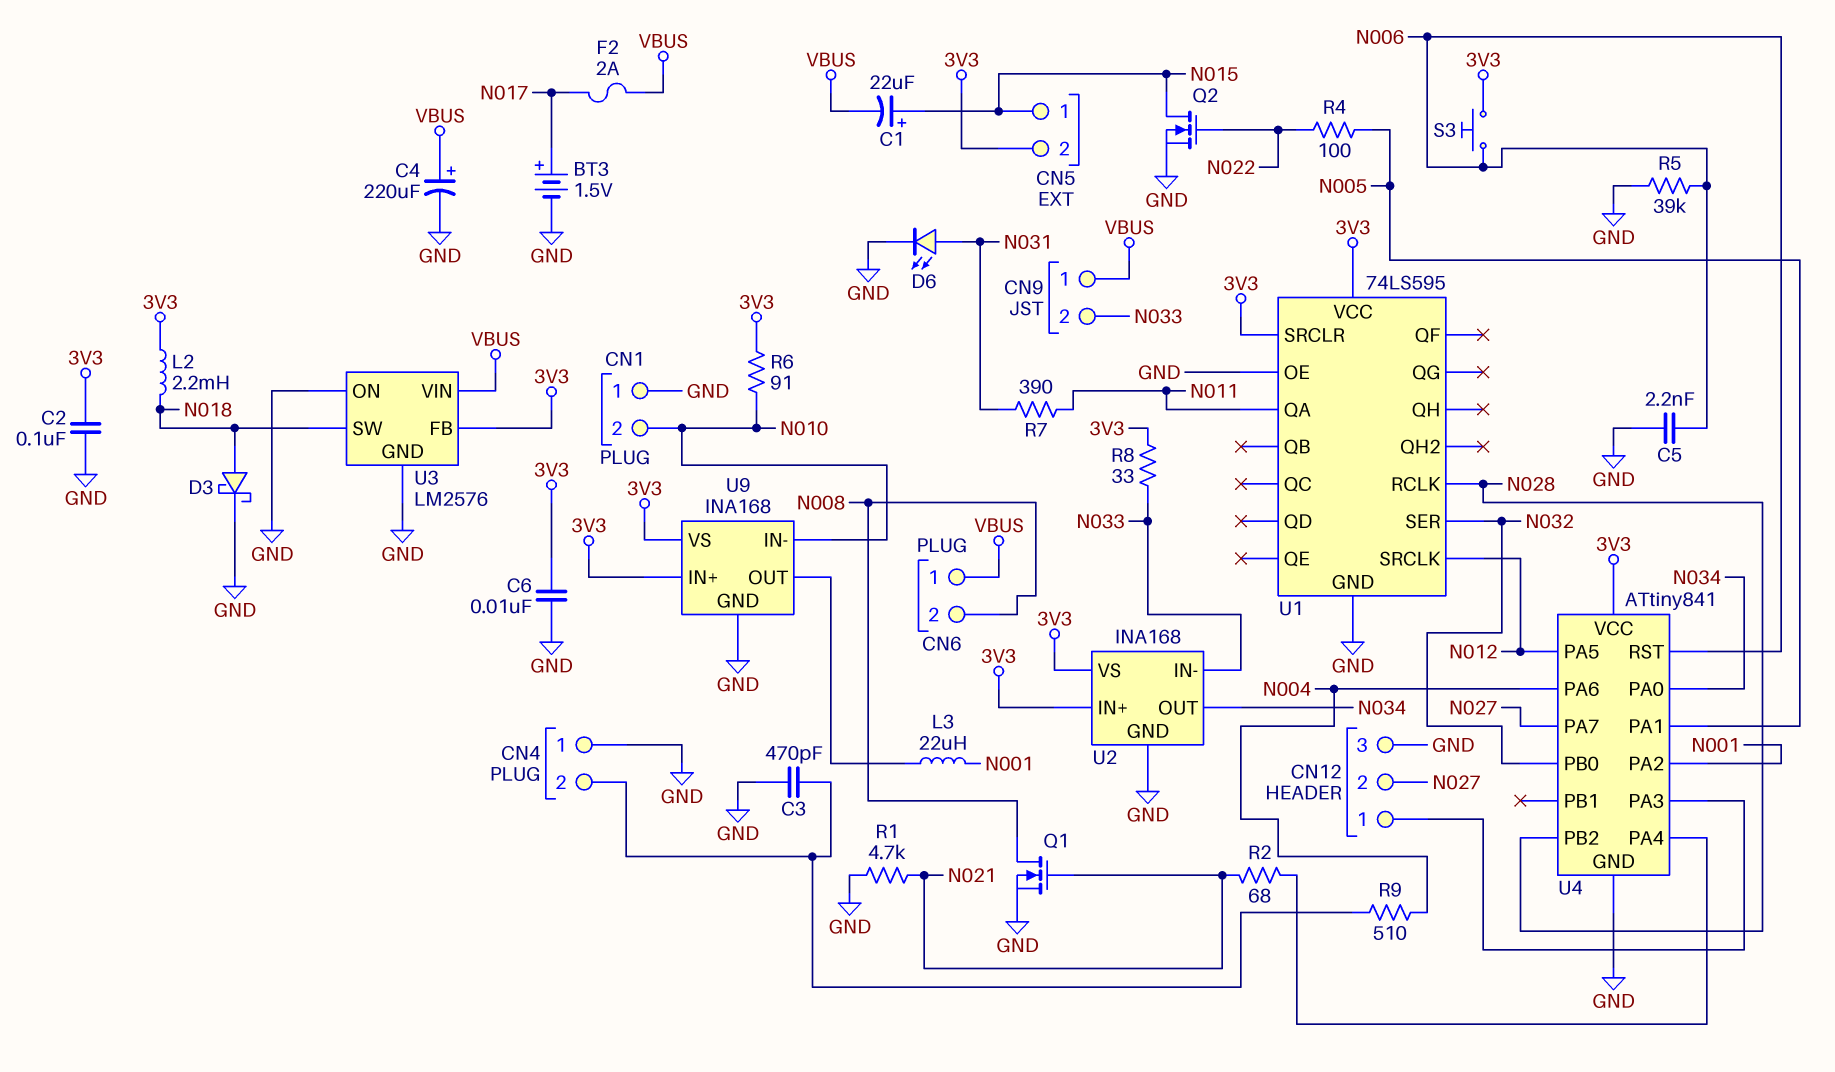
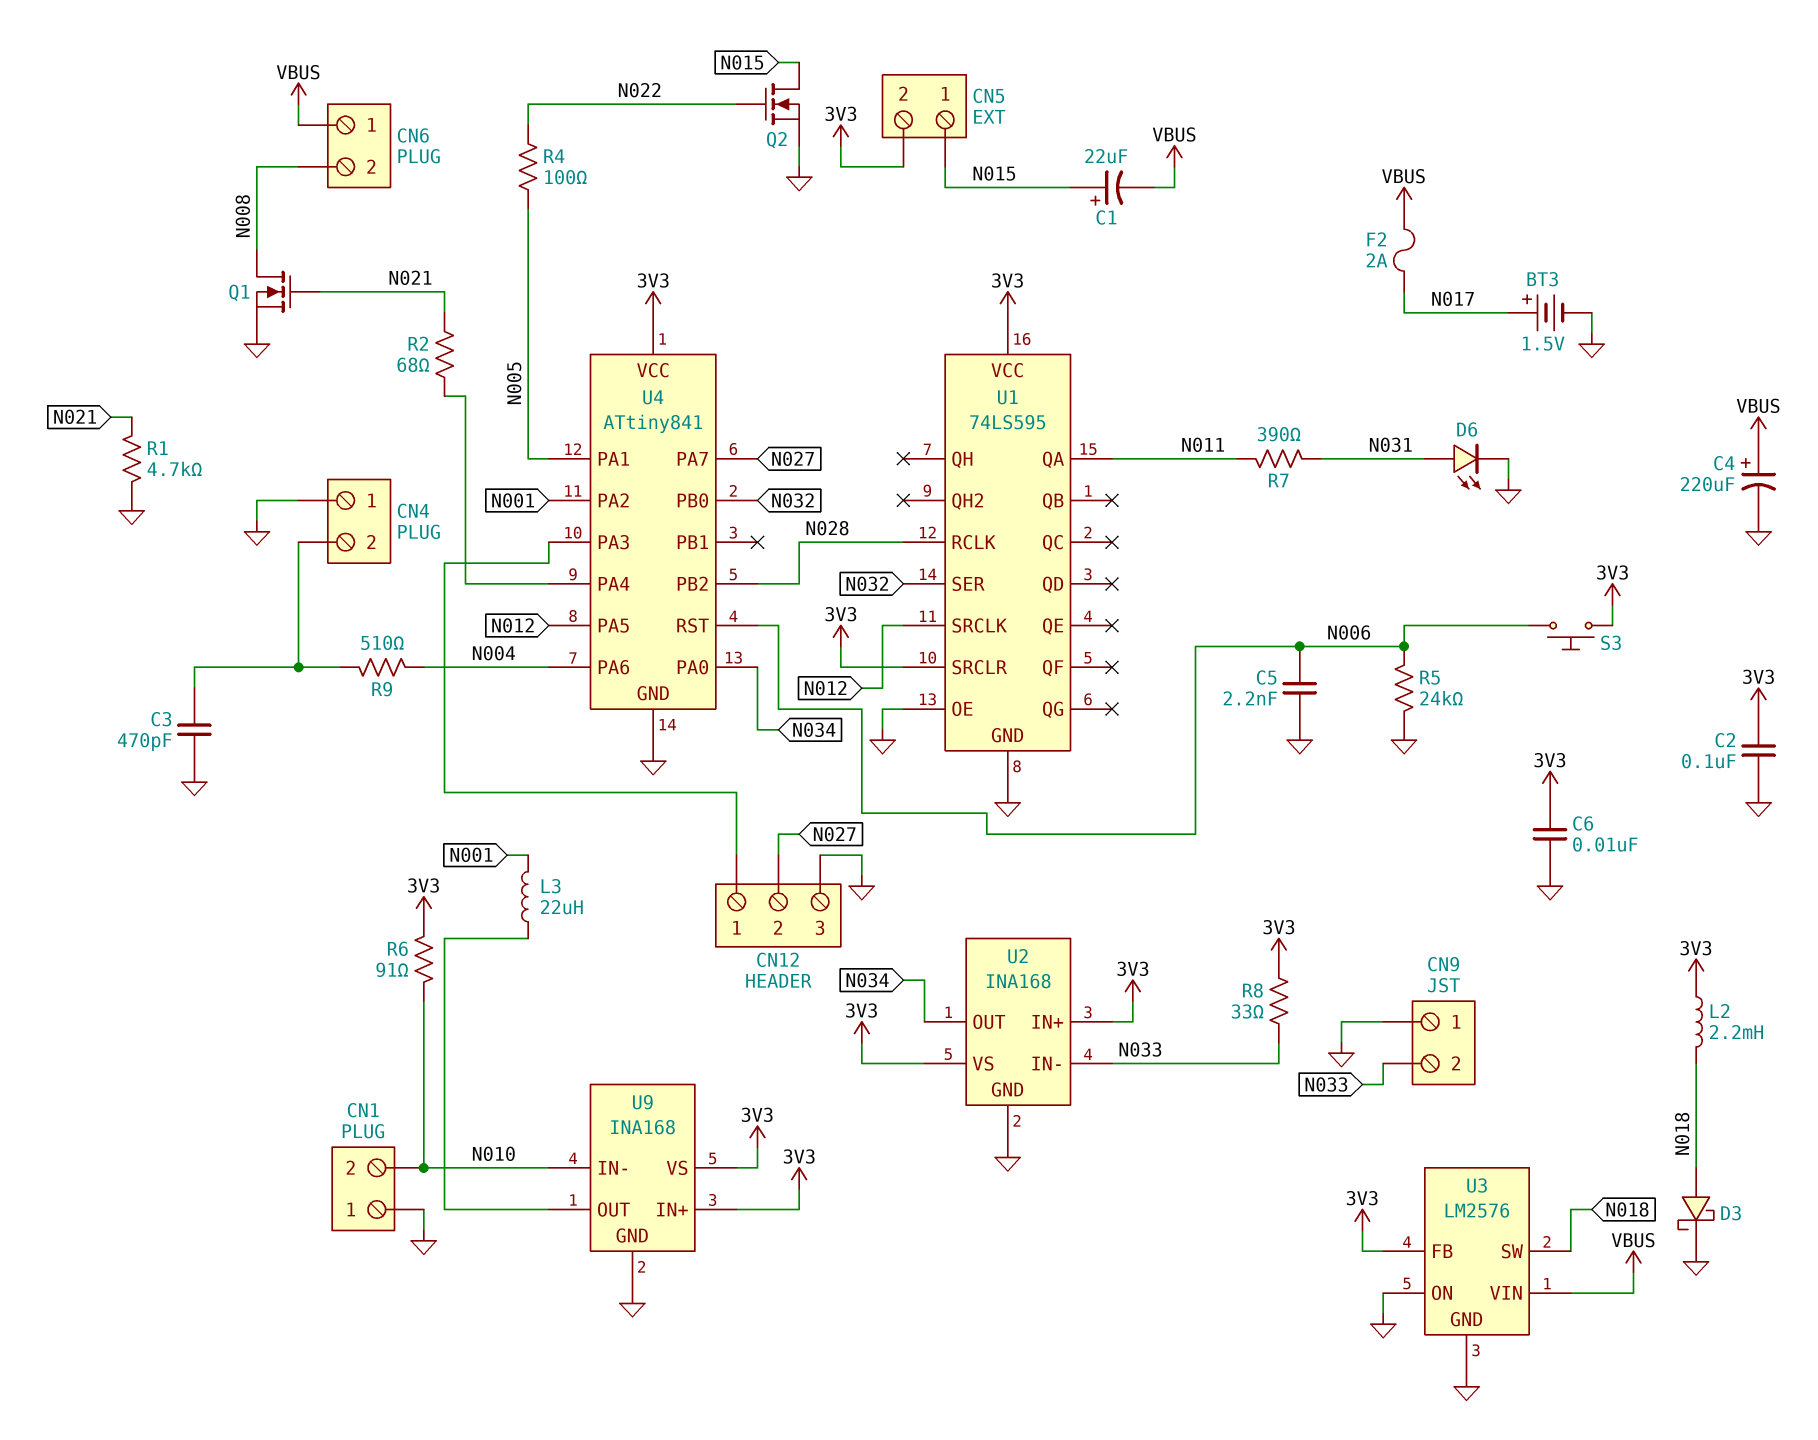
CN9 pin 1: VBUS -> GND
R5: 39k (GND, N006) -> 24k (GND, N006)

